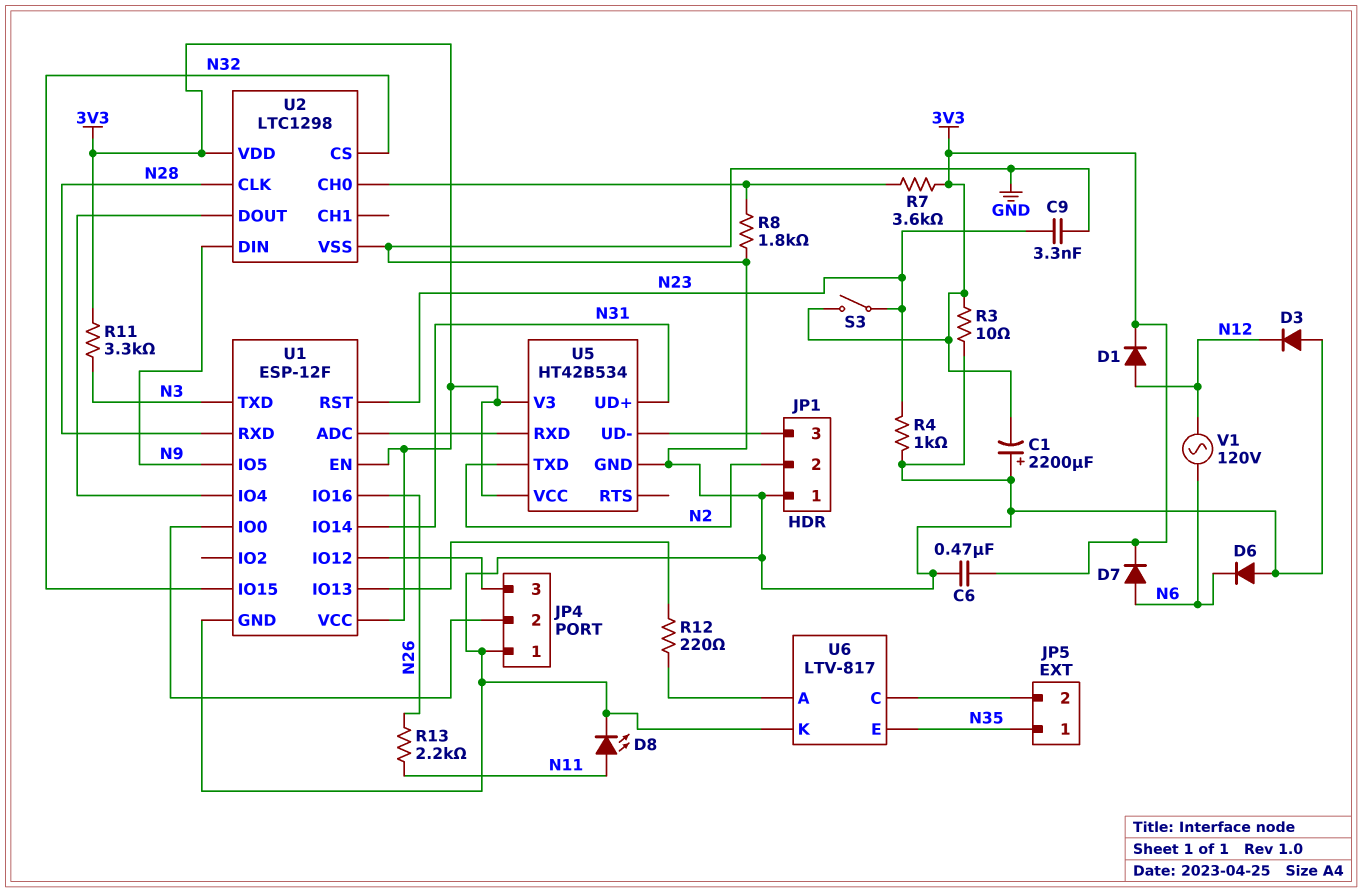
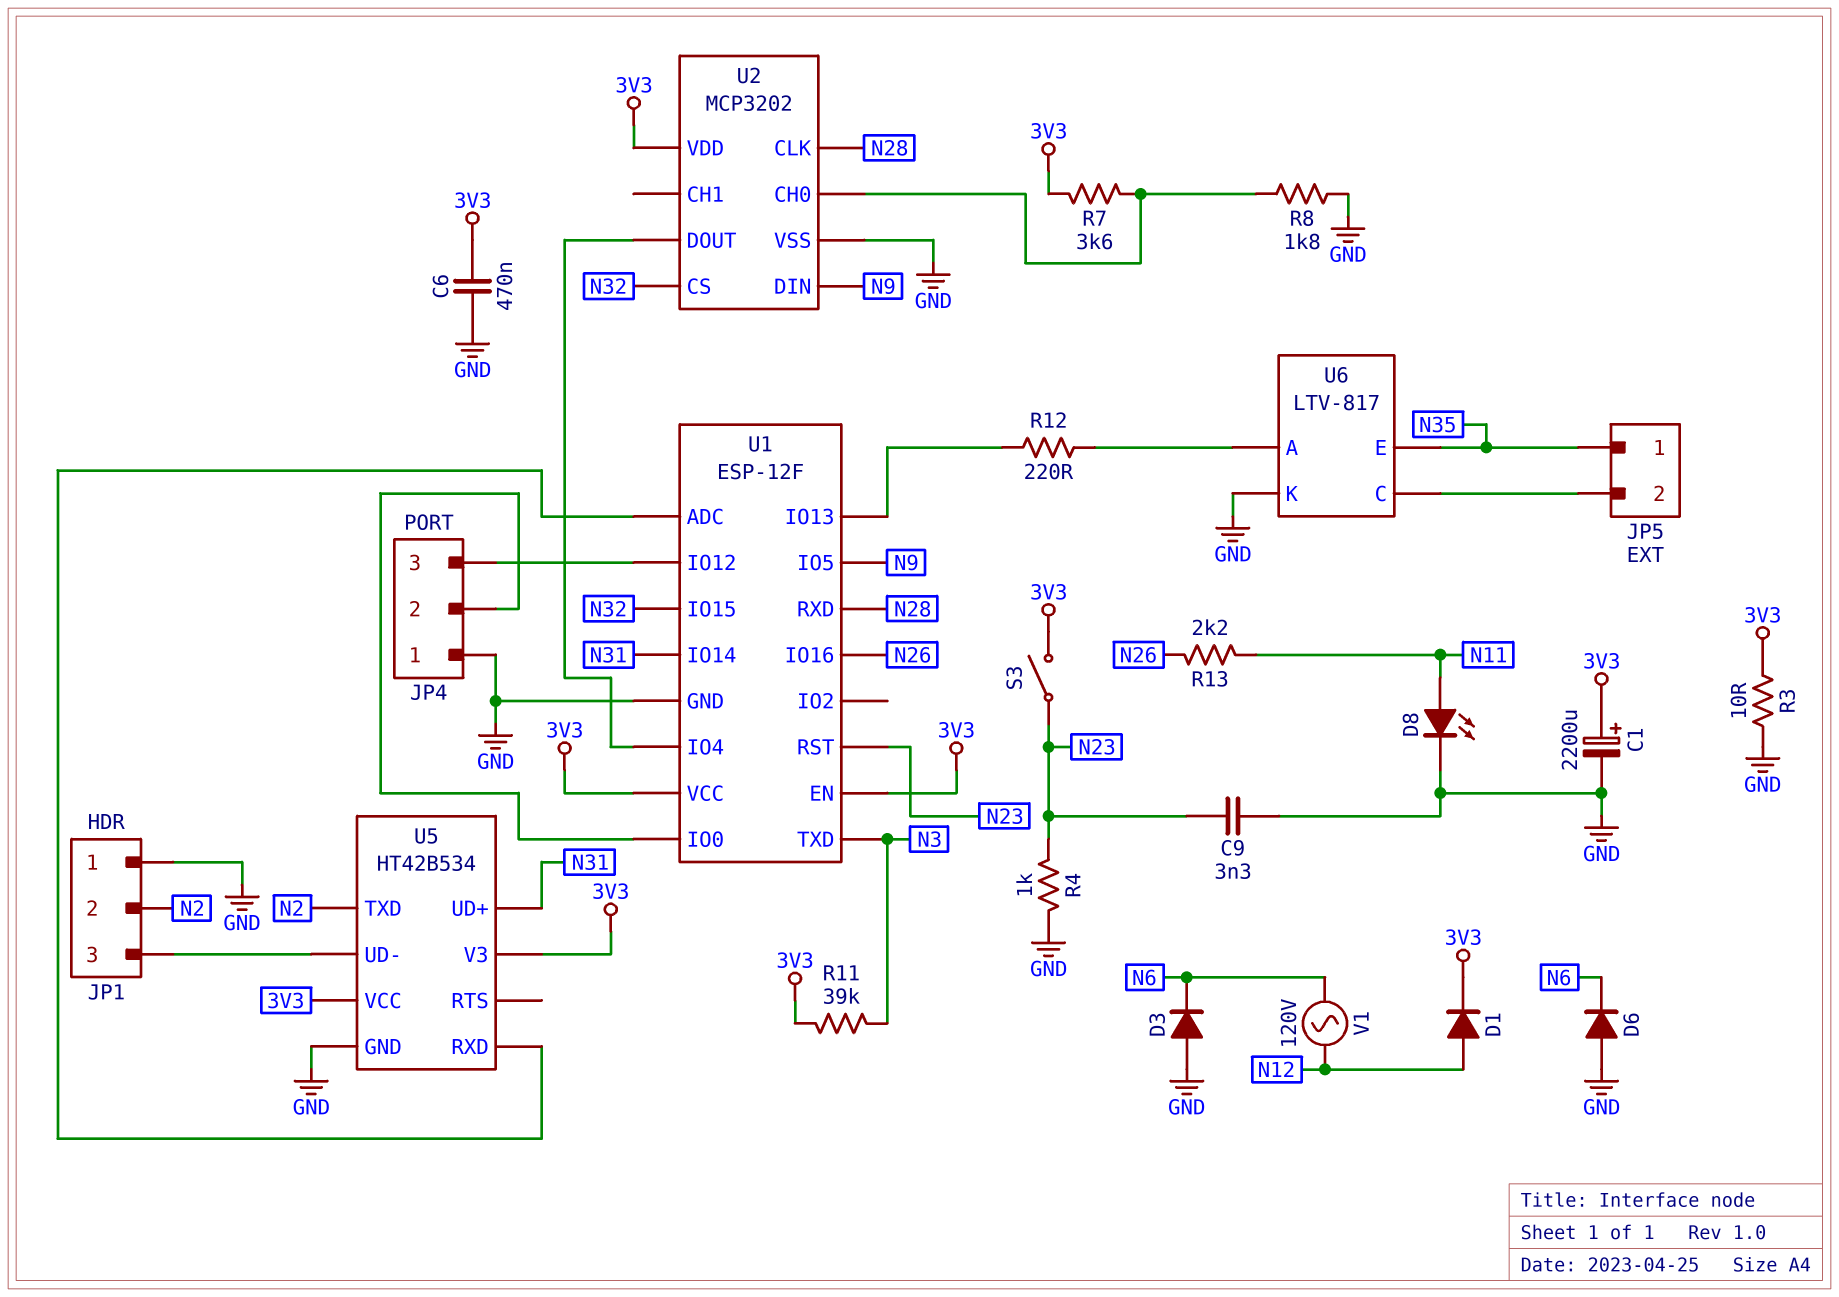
C1: 2200uF (plus GND, minus 3V3) -> 2200uF (plus 3V3, minus GND)
D3: diode (A GND, K N12) -> diode (A GND, K N6)
D7: diode (A N6, K 3V3) -> none
R11: 3.3k (3V3, N3) -> 39k (3V3, N3)
U2: LTC1298 -> MCP3202

